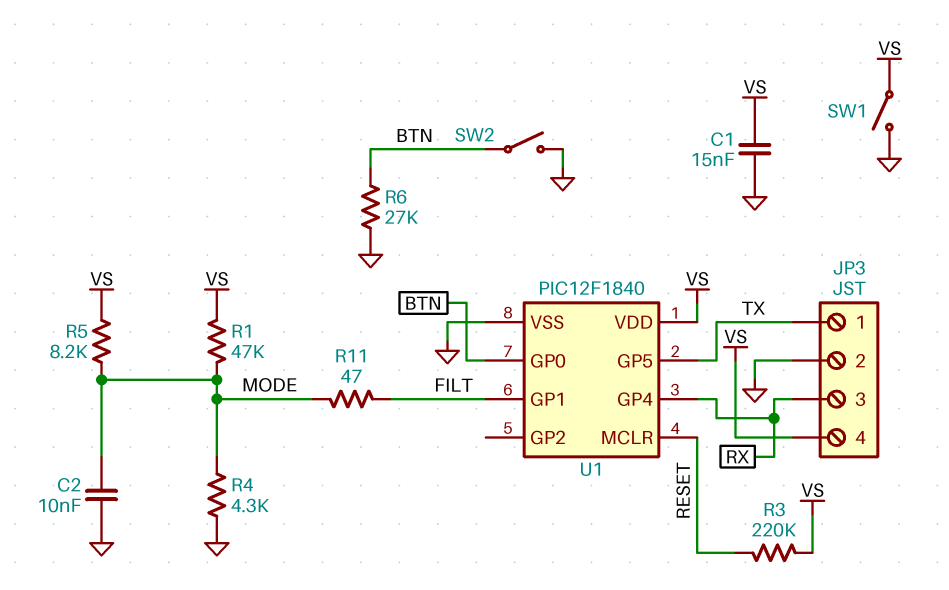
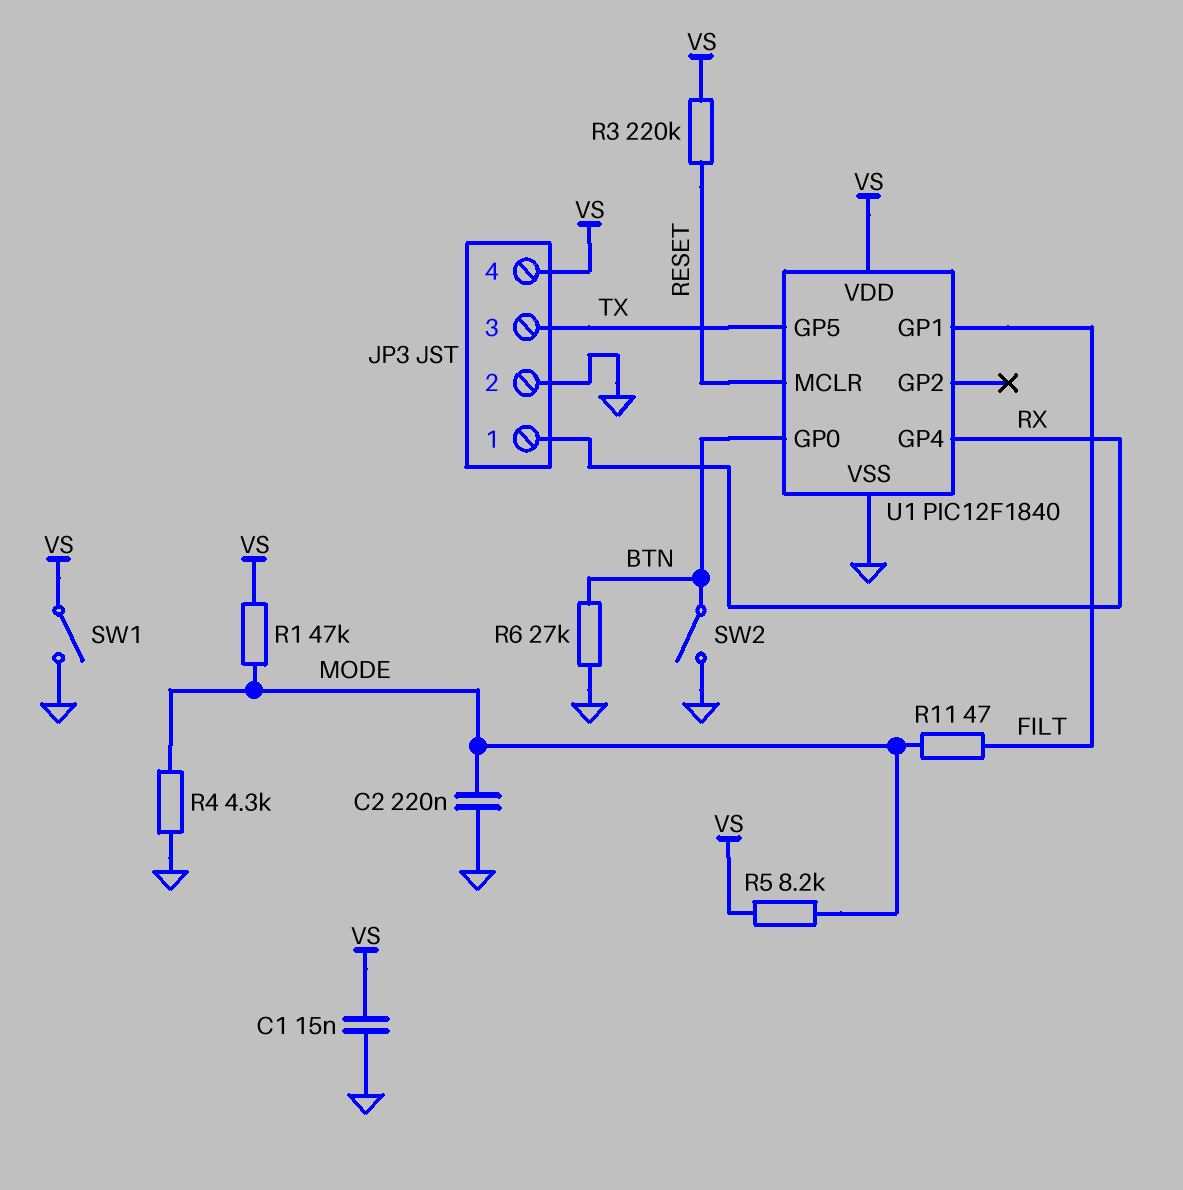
C2: 10nF (GND, MODE) -> 220nF (GND, MODE)
JP3 pin 1: TX -> RX
JP3 pin 3: RX -> TX

